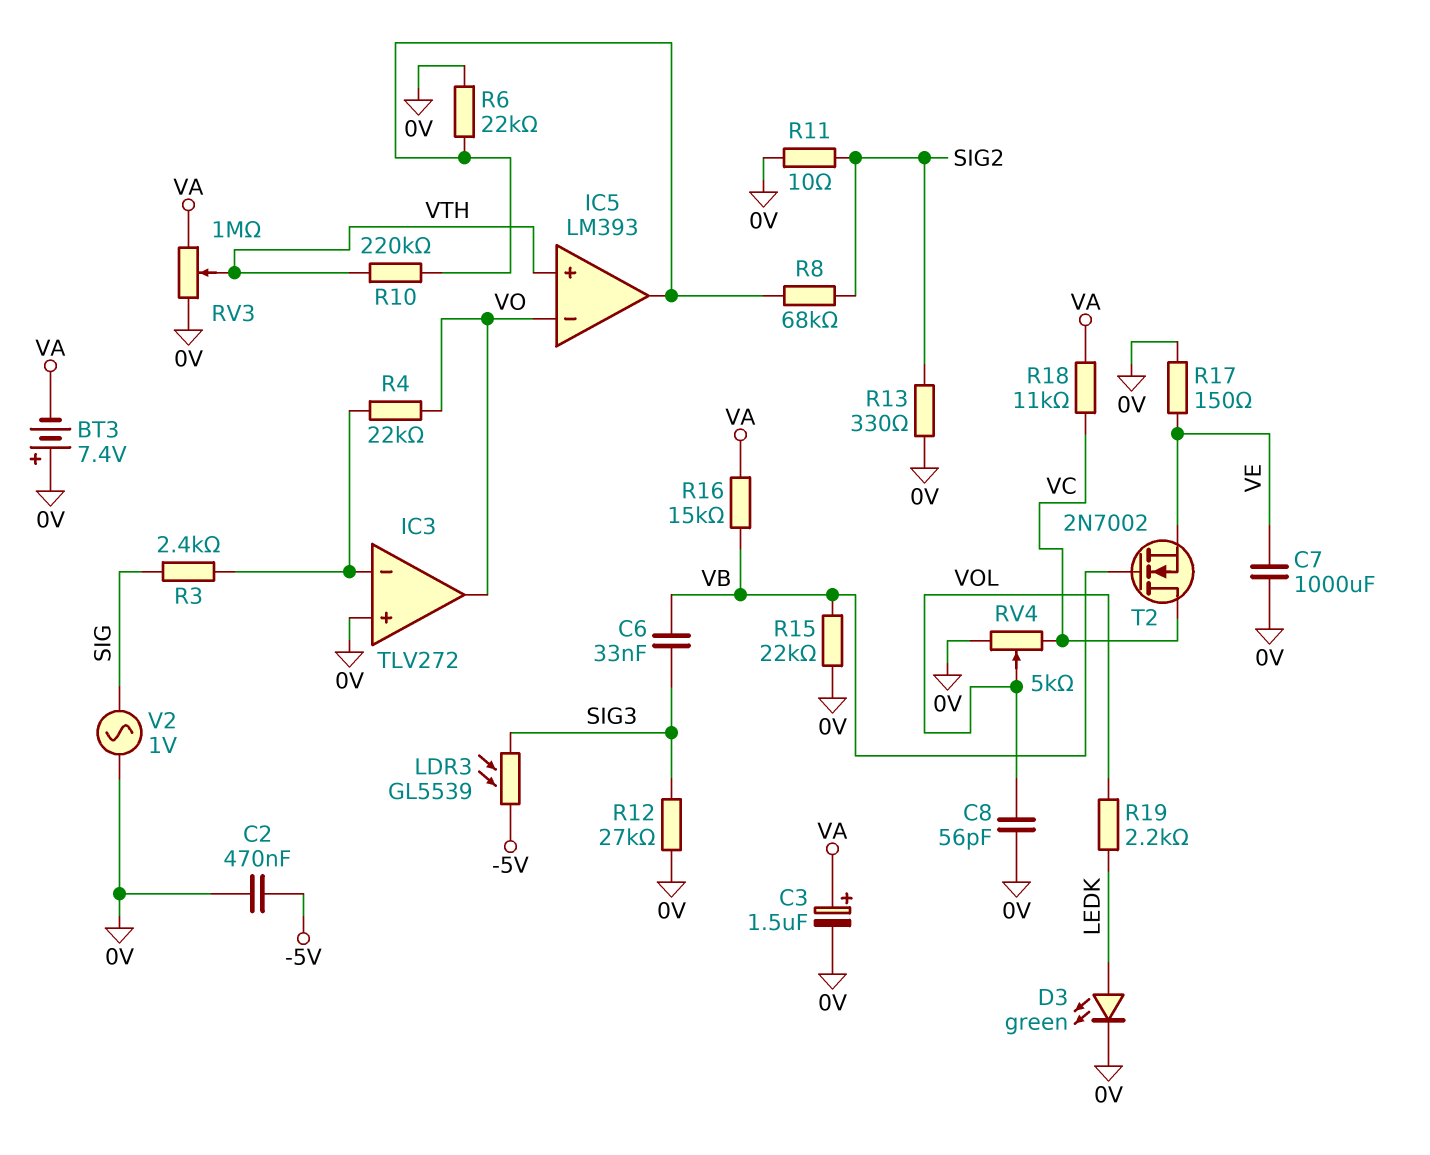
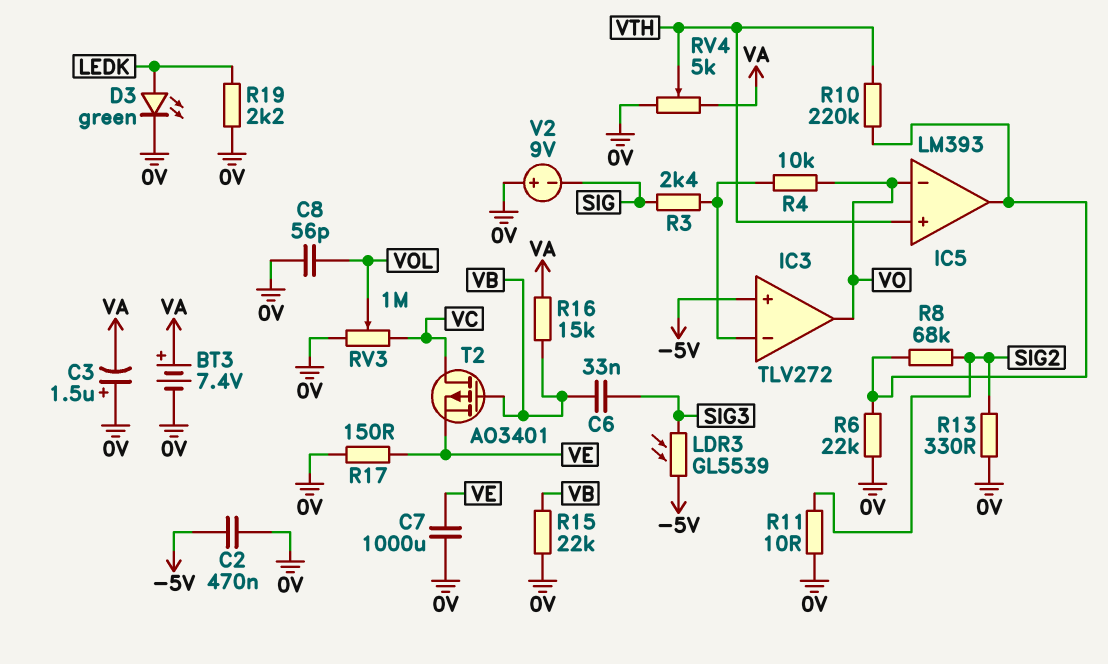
BT3: 7.4V (plus 0V, minus VA) -> 7.4V (plus VA, minus 0V)
C3: 1.5uF (plus VA, minus 0V) -> 1.5uF (plus 0V, minus VA)
IC3 pin in+: 0V -> -5V
R4: 22k (IC3/in-, VO) -> 10k (IC3/in-, VO)
R12: 27k (0V, SIG3) -> none
R18: 11k (VA, VC) -> none
R19: 2.2k (LEDK, VOL) -> 2.2k (0V, LEDK)
RV3: 1M (0V, VA, wiper VTH) -> 1M (0V, VC, wiper VOL)
RV4: 5k (0V, VC, wiper VOL) -> 5k (0V, VA, wiper VTH)
T2: NMOS 2N7002 (G VB, D VC, S VE) -> PMOS AO3401 (G VB, D VC, S VE)
V2: AC 1V (0V, SIG) -> 9V (plus 0V, minus SIG)

